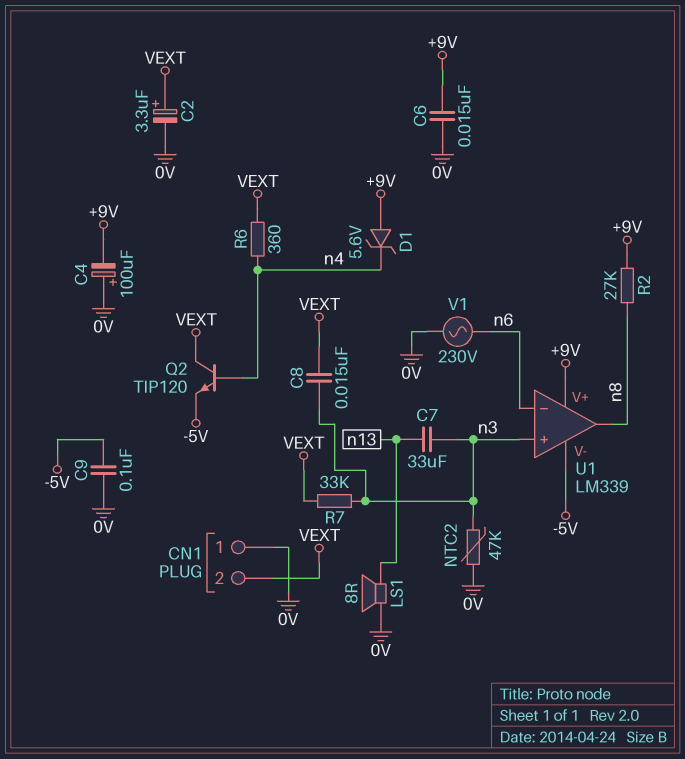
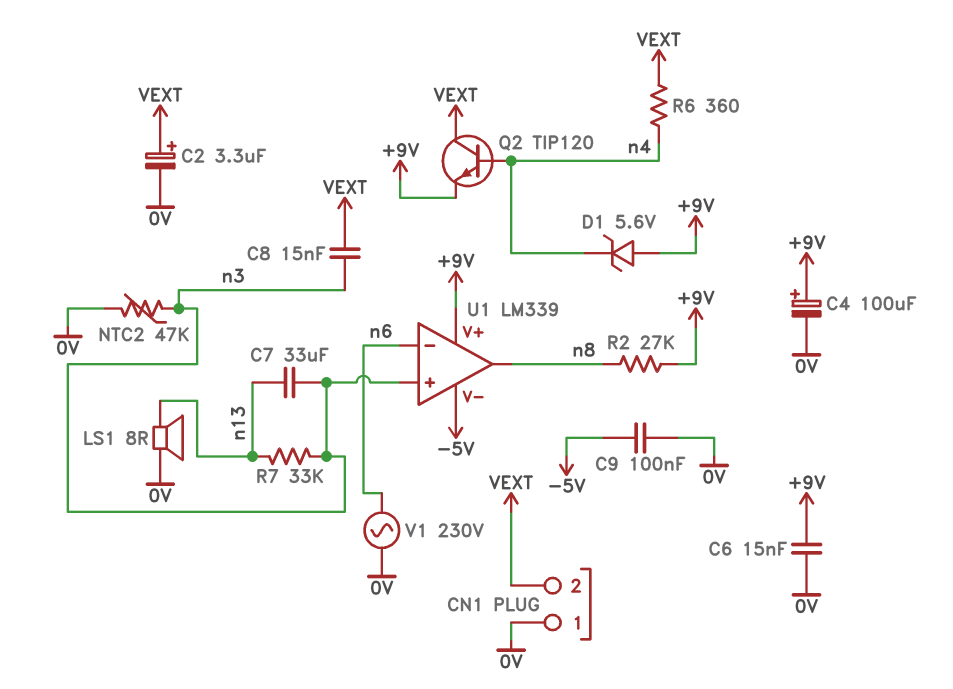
C4: 100uF (plus 0V, minus +9V) -> 100uF (plus +9V, minus 0V)
Q2: NPN TIP120 (B n4, C VEXT, E -5V) -> NPN TIP120 (B n4, C VEXT, E +9V)
R7: 33k (VEXT, n3) -> 33k (n3, n13)

